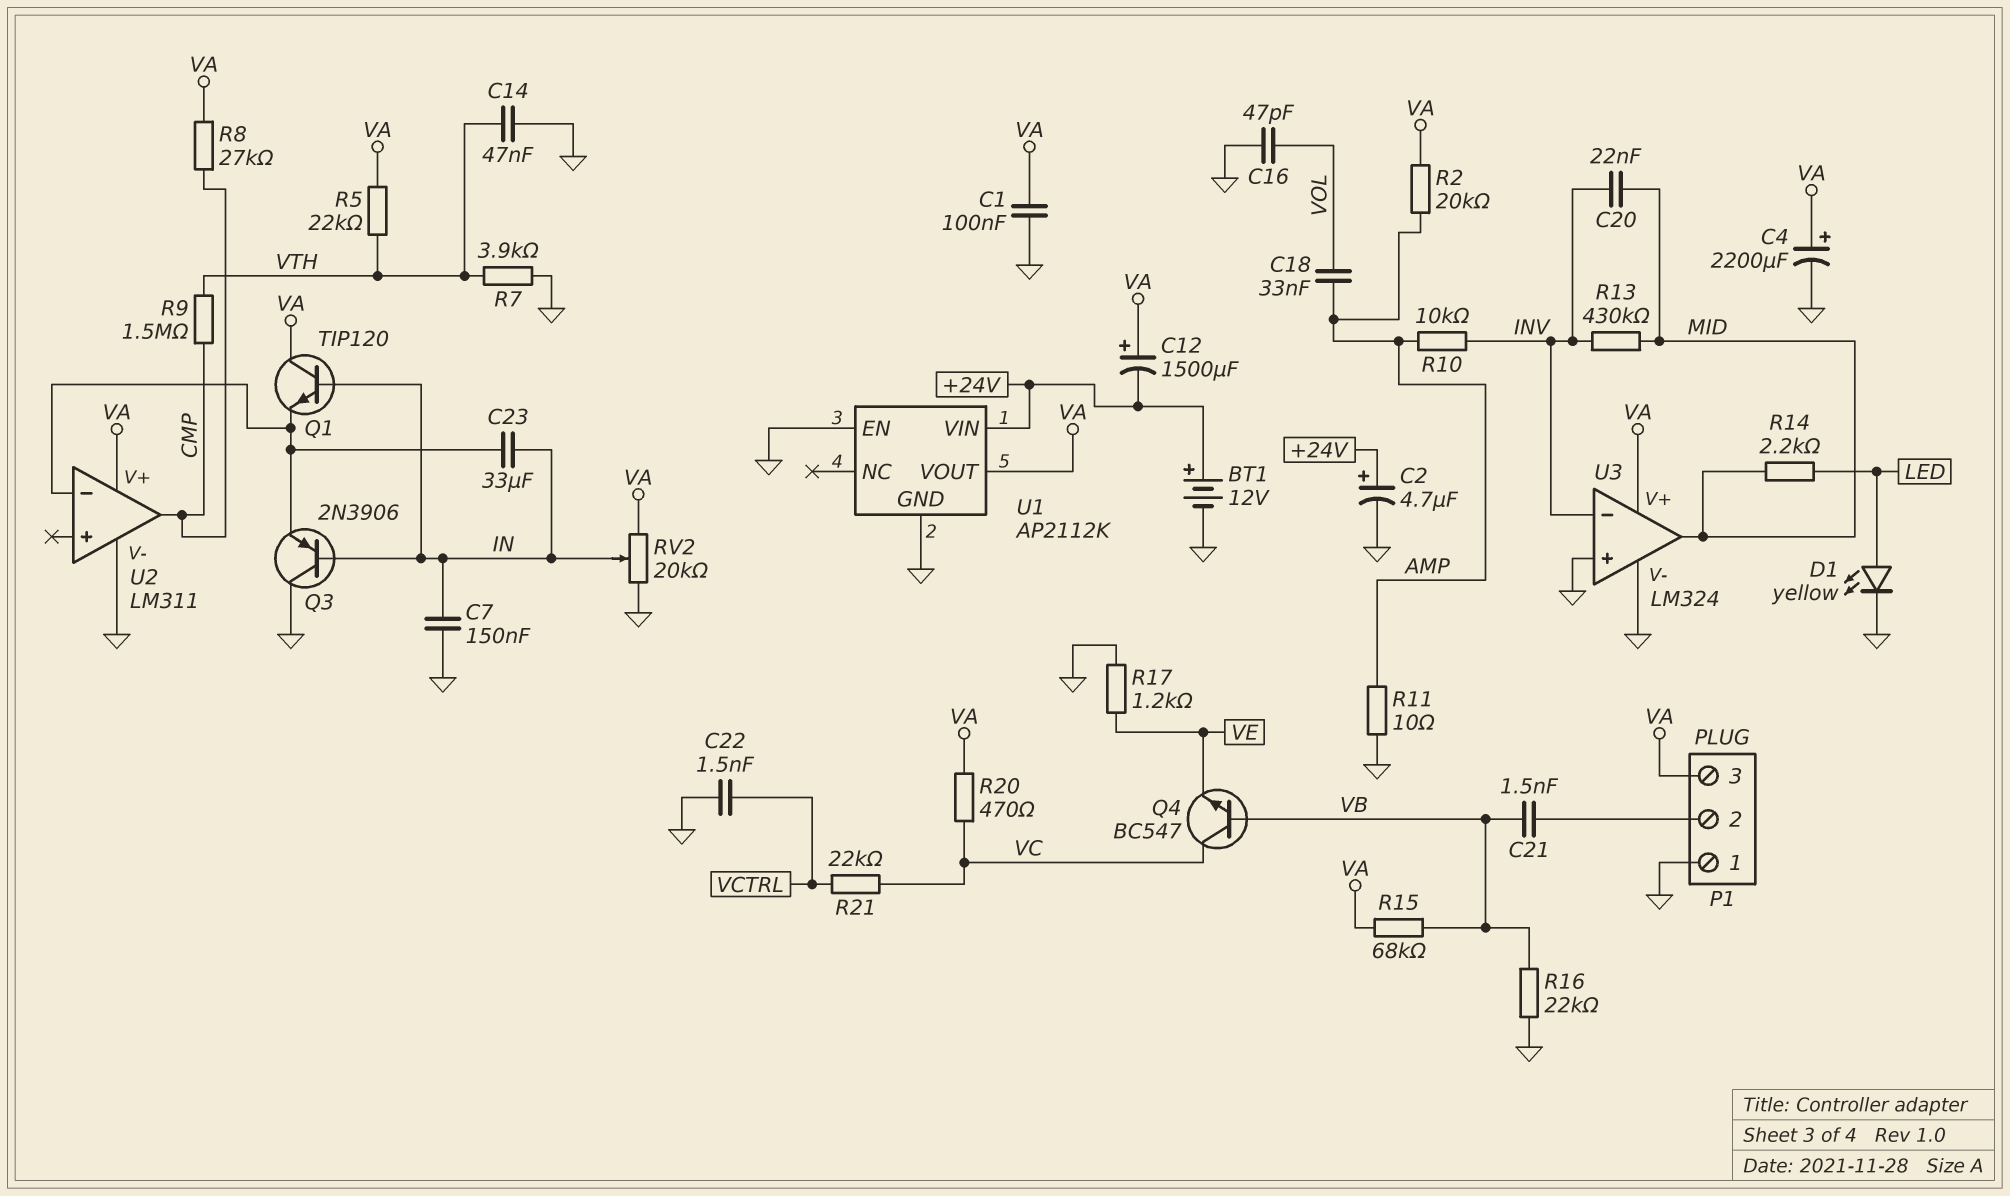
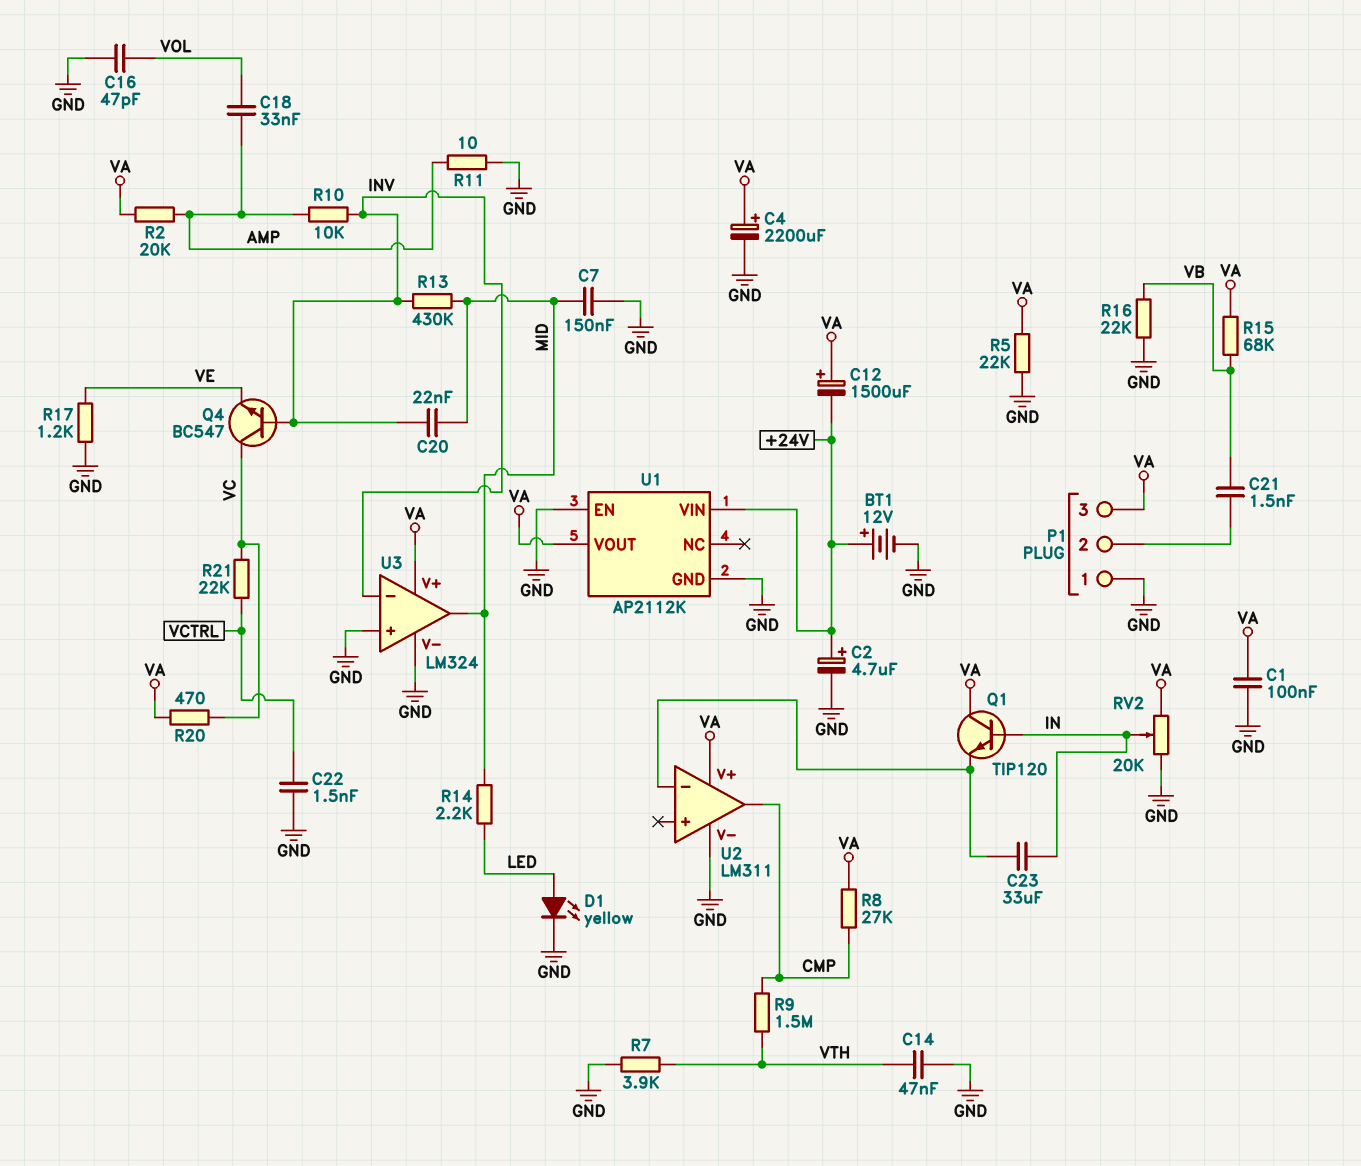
C7: 150nF (GND, IN) -> 150nF (GND, MID)
Q3: PNP 2N3906 (B IN, C GND, E U2/in-) -> none
Q4: NPN BC547 (B VB, C VC, E VE) -> NPN BC547 (B INV, C VC, E VE)
R5: 22k (VA, VTH) -> 22k (GND, VA)

